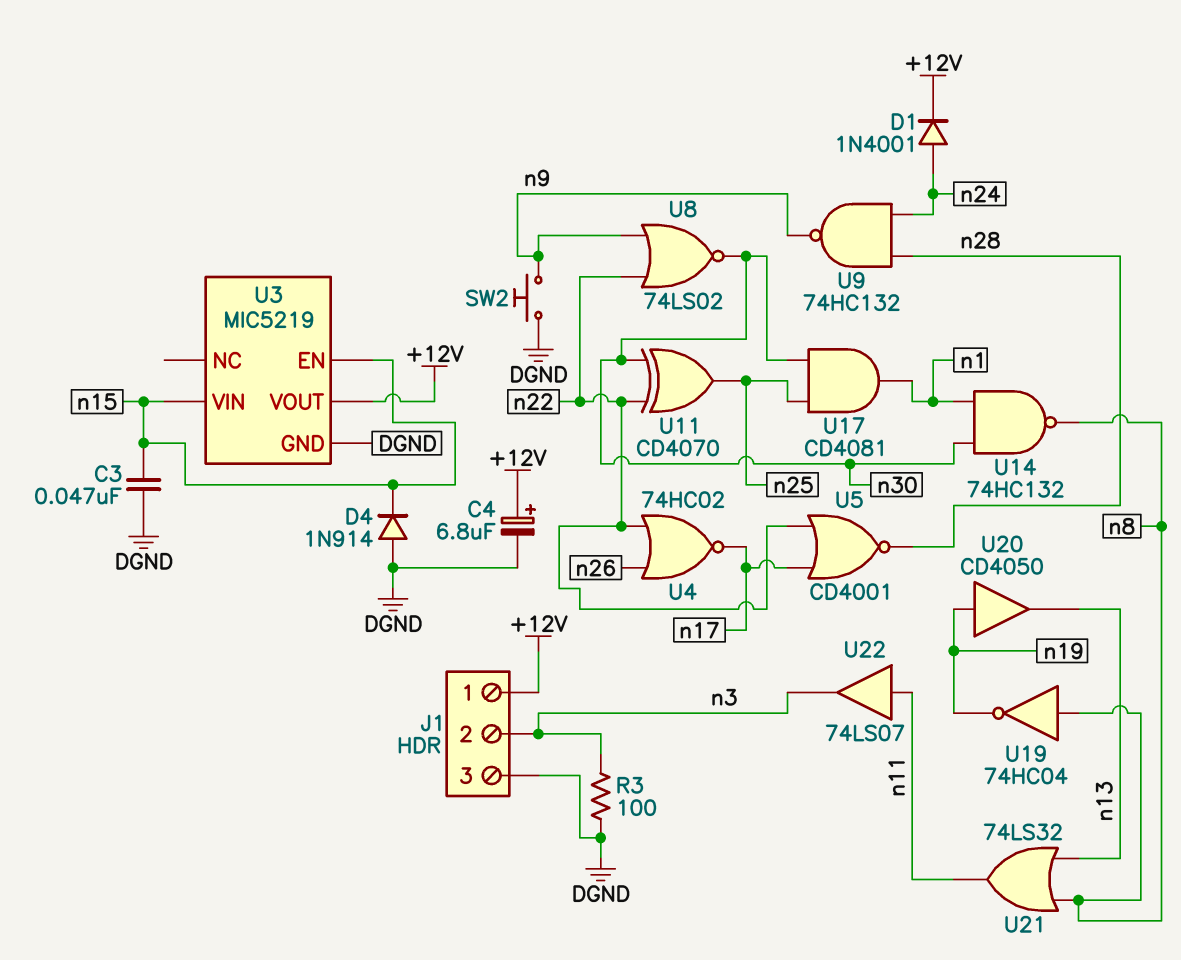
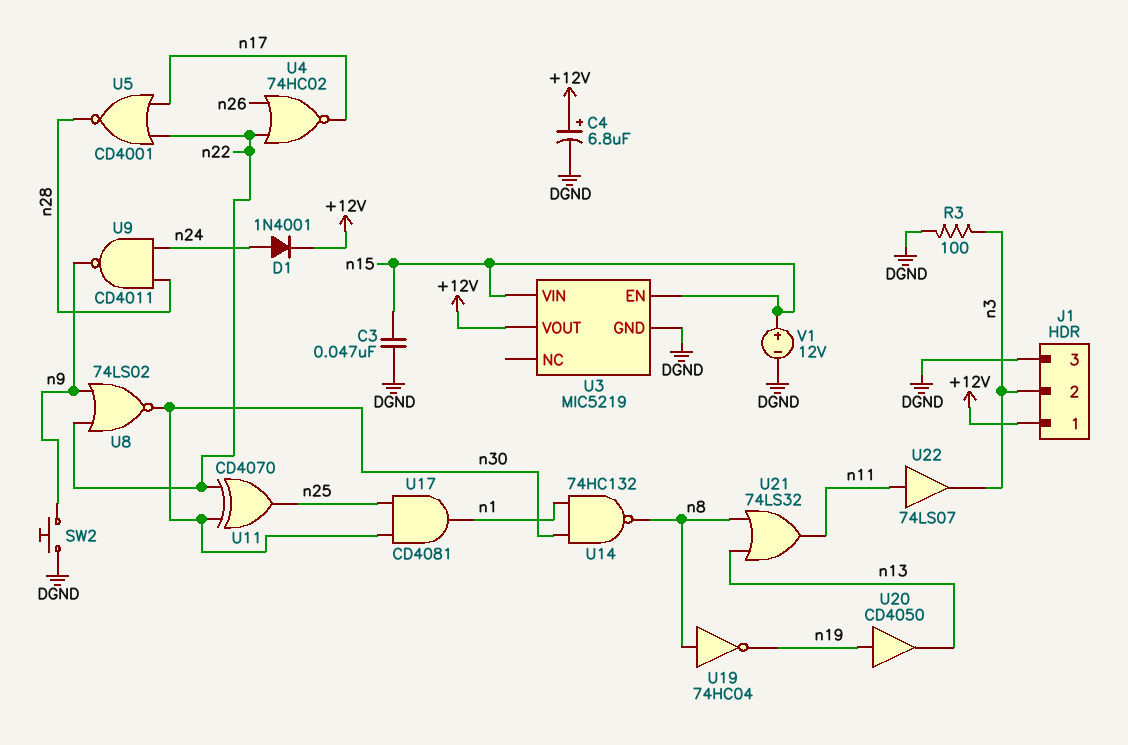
D4: diode 1N914 (A DGND, K n15) -> none
U9: NAND 74HC132 (in n24, in n28, out n9) -> NAND CD4011 (in n24, in n28, out n9)
V1: none -> 12V (plus n15, minus DGND)

